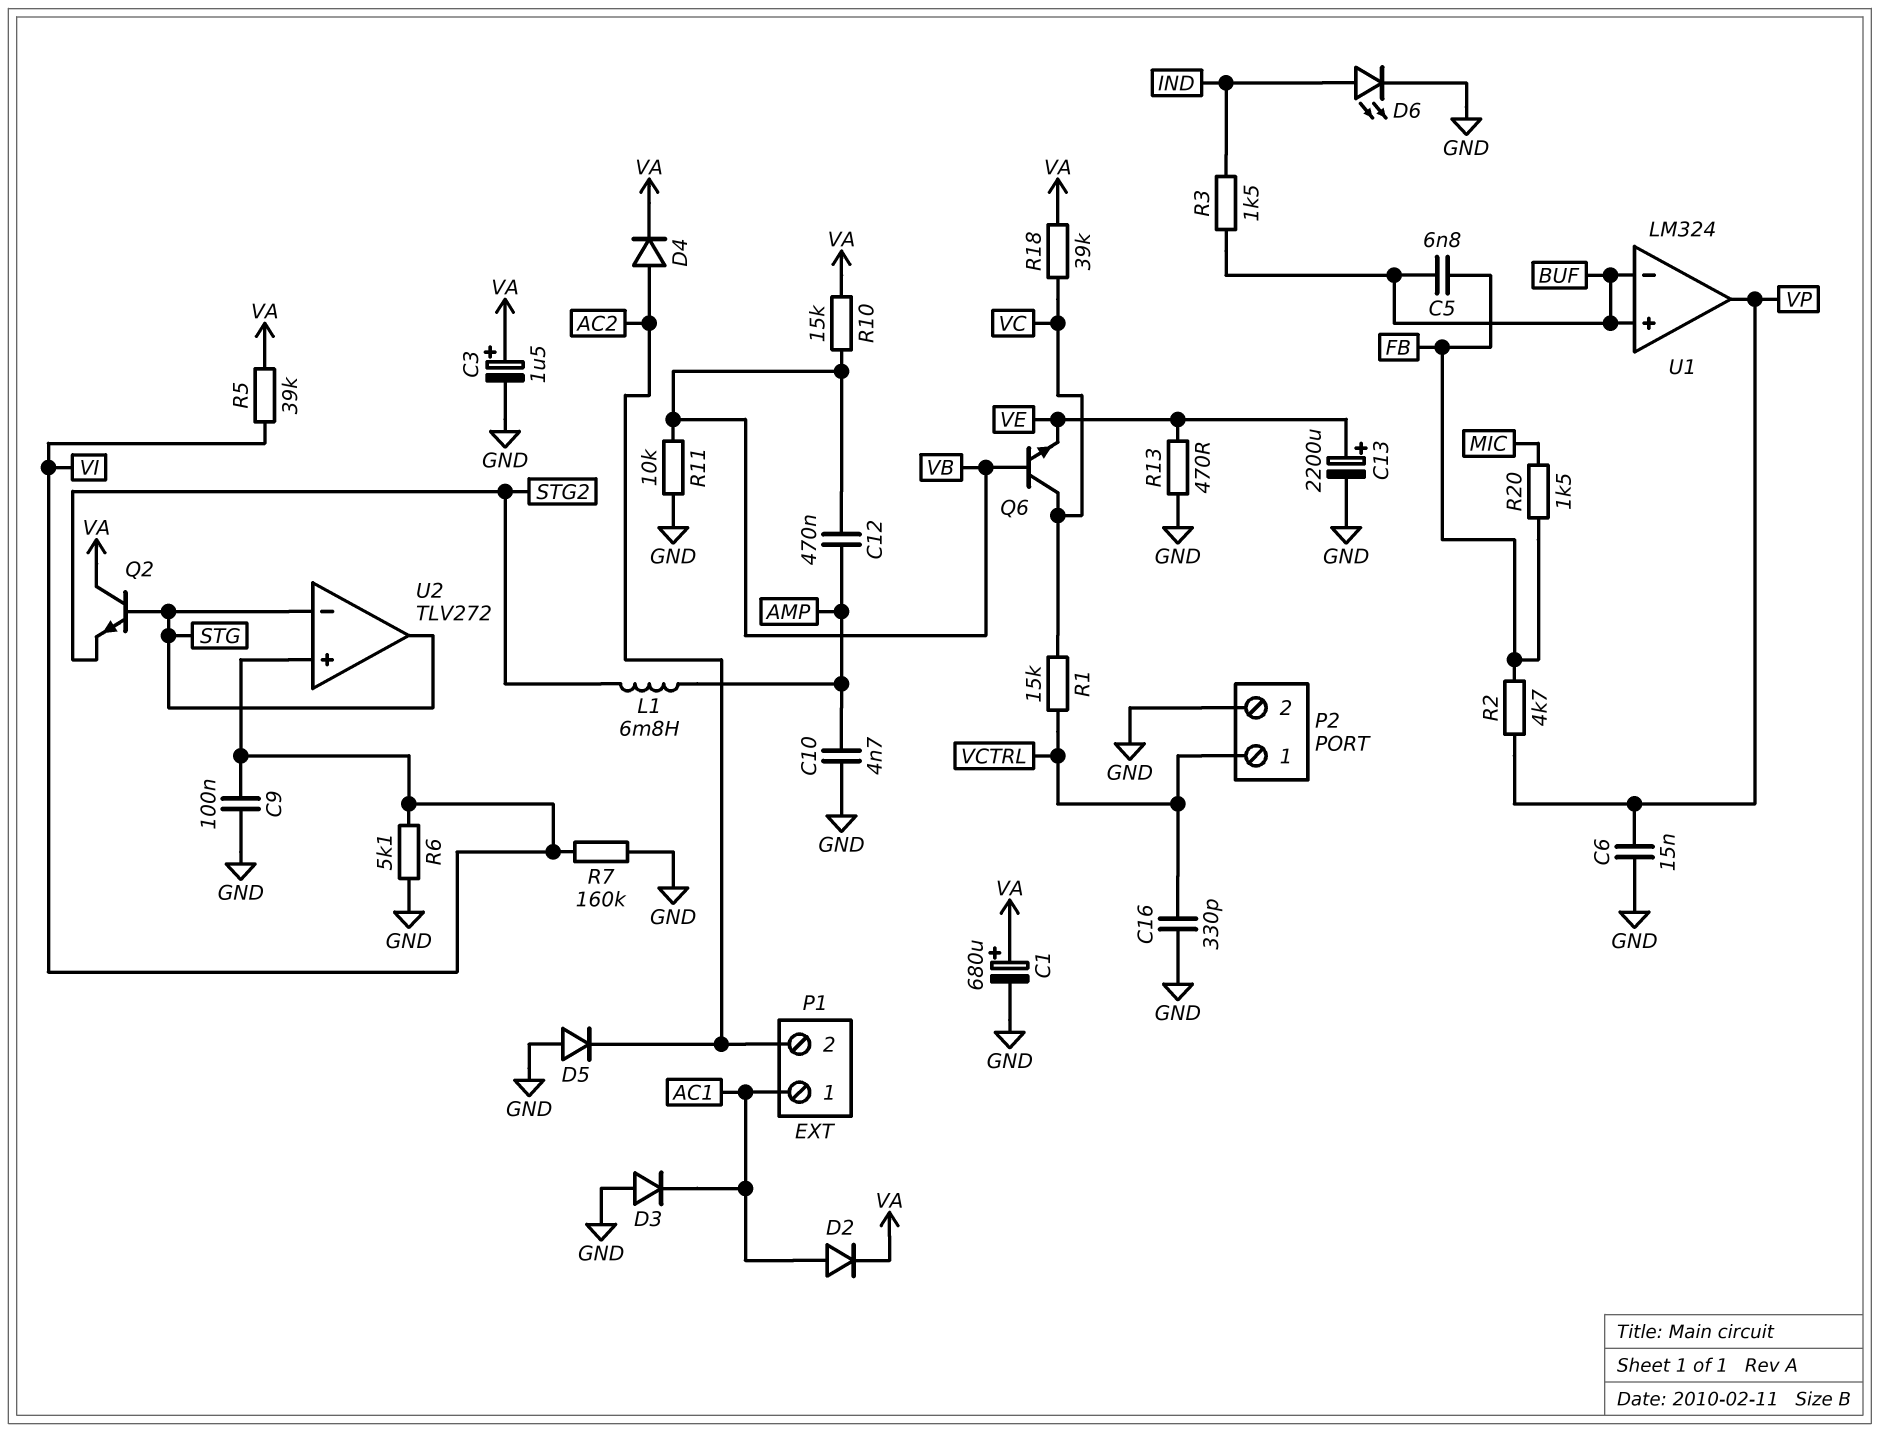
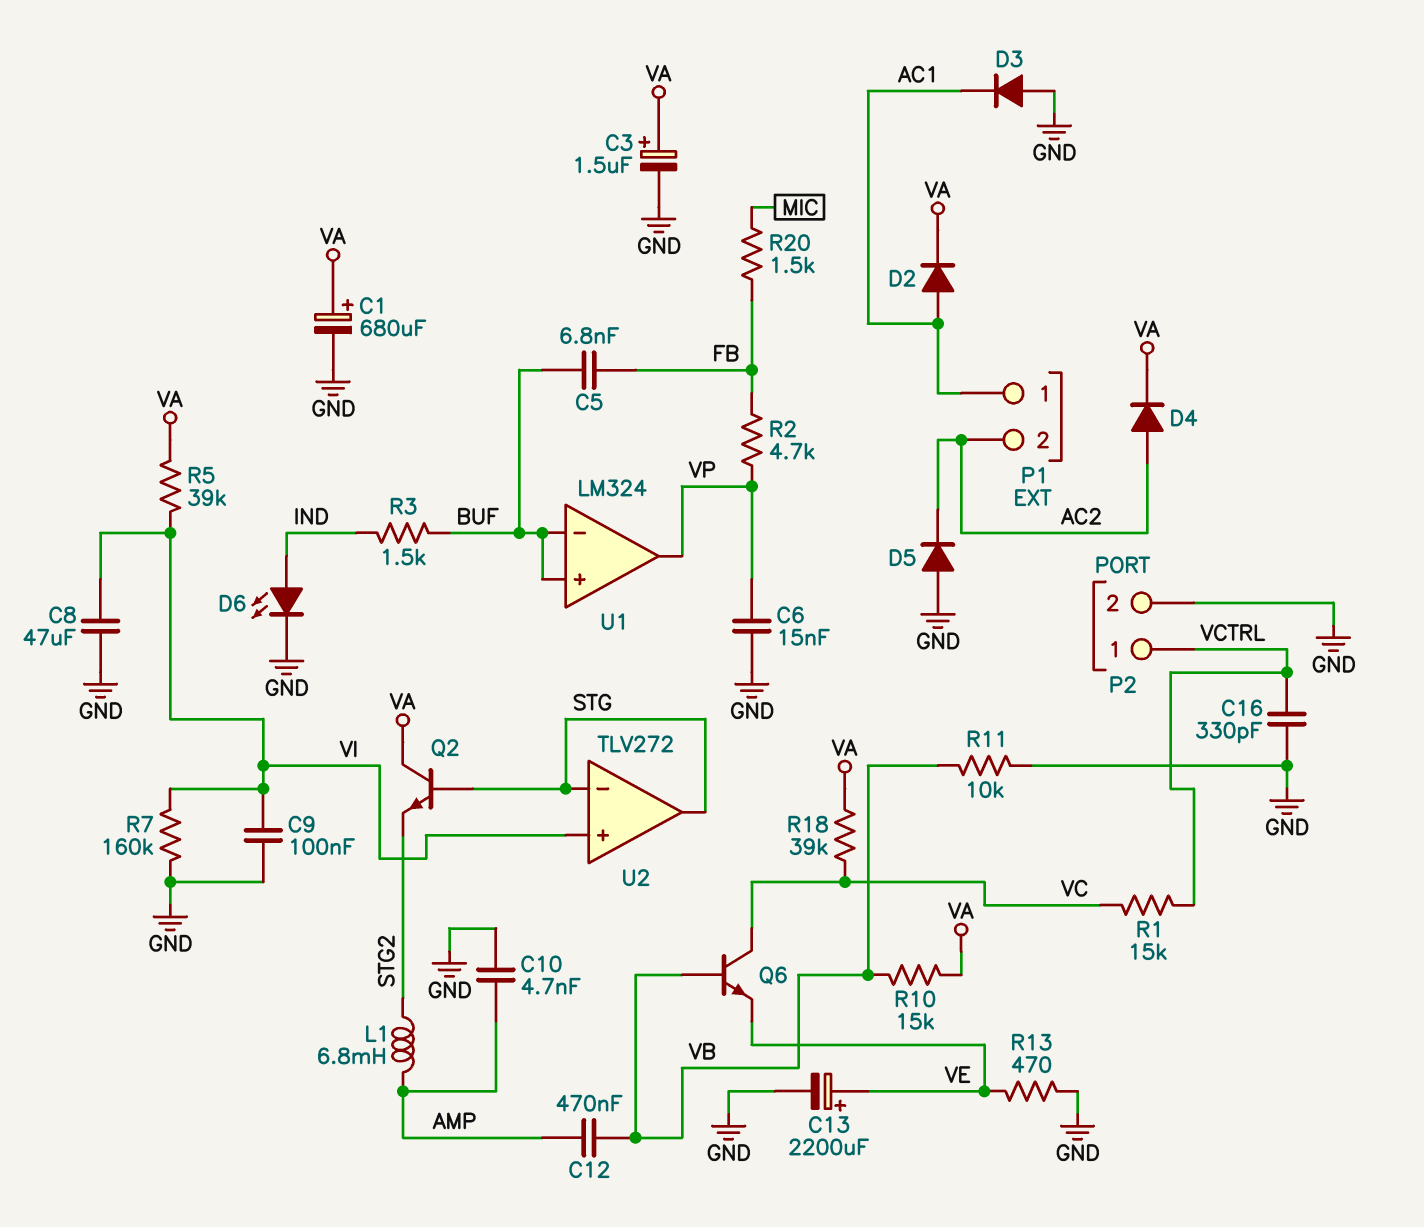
C8: none -> 47uF (GND, VI)
R6: 5.1k (GND, VI) -> none

